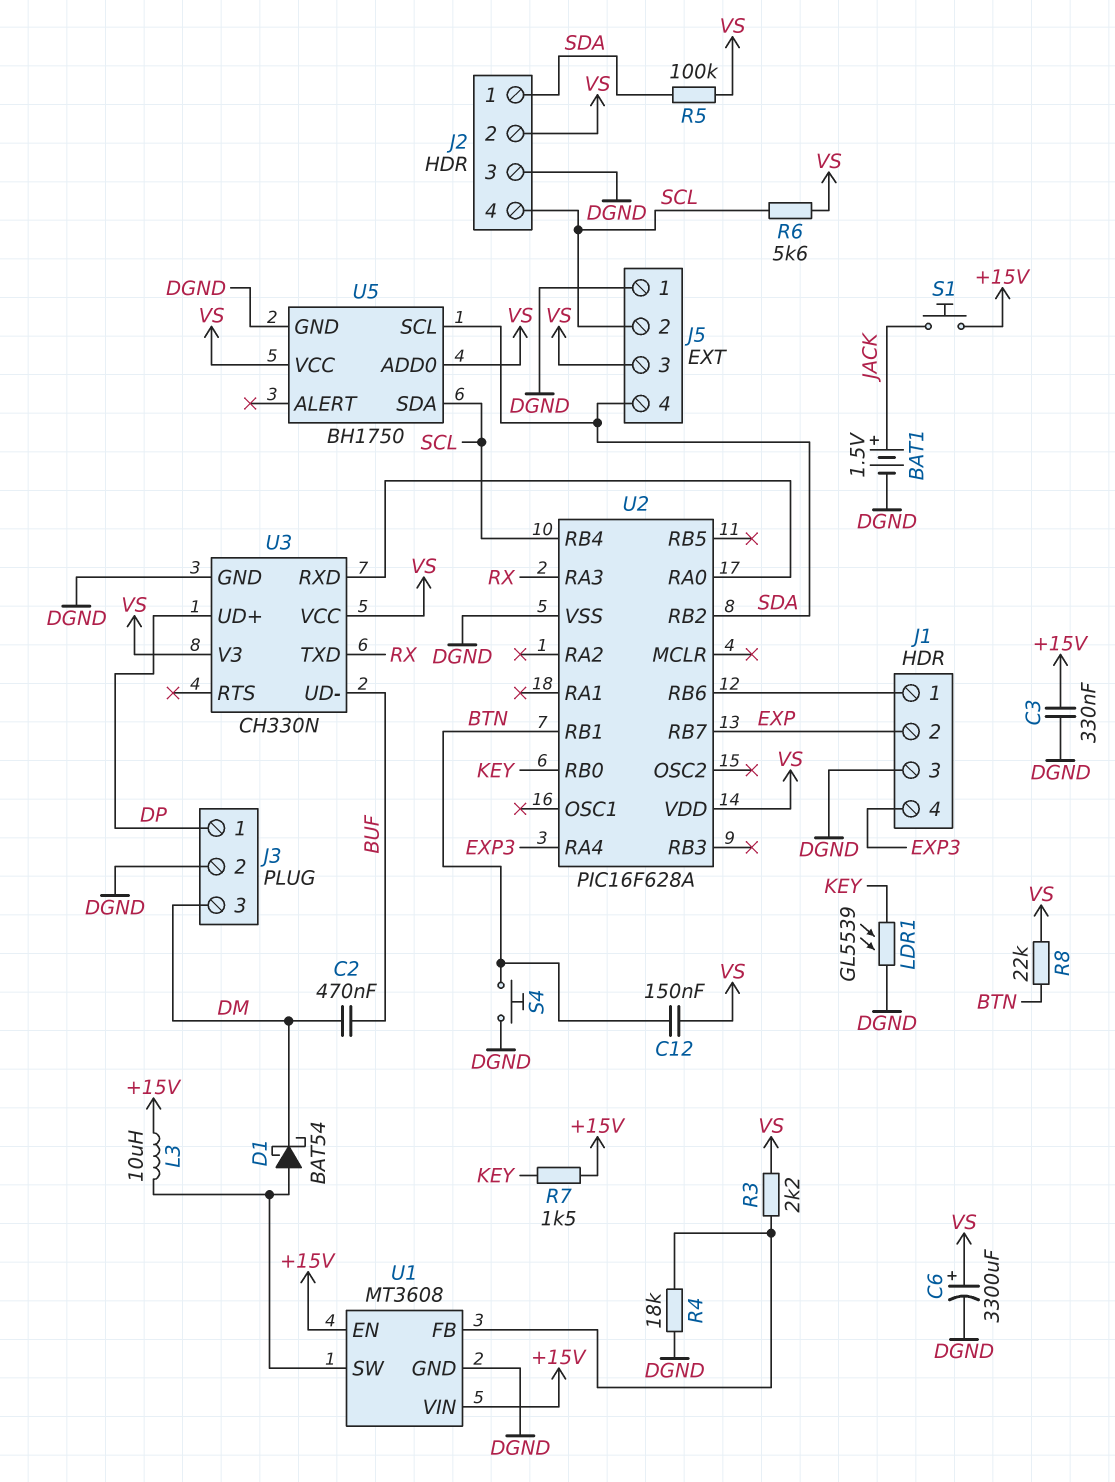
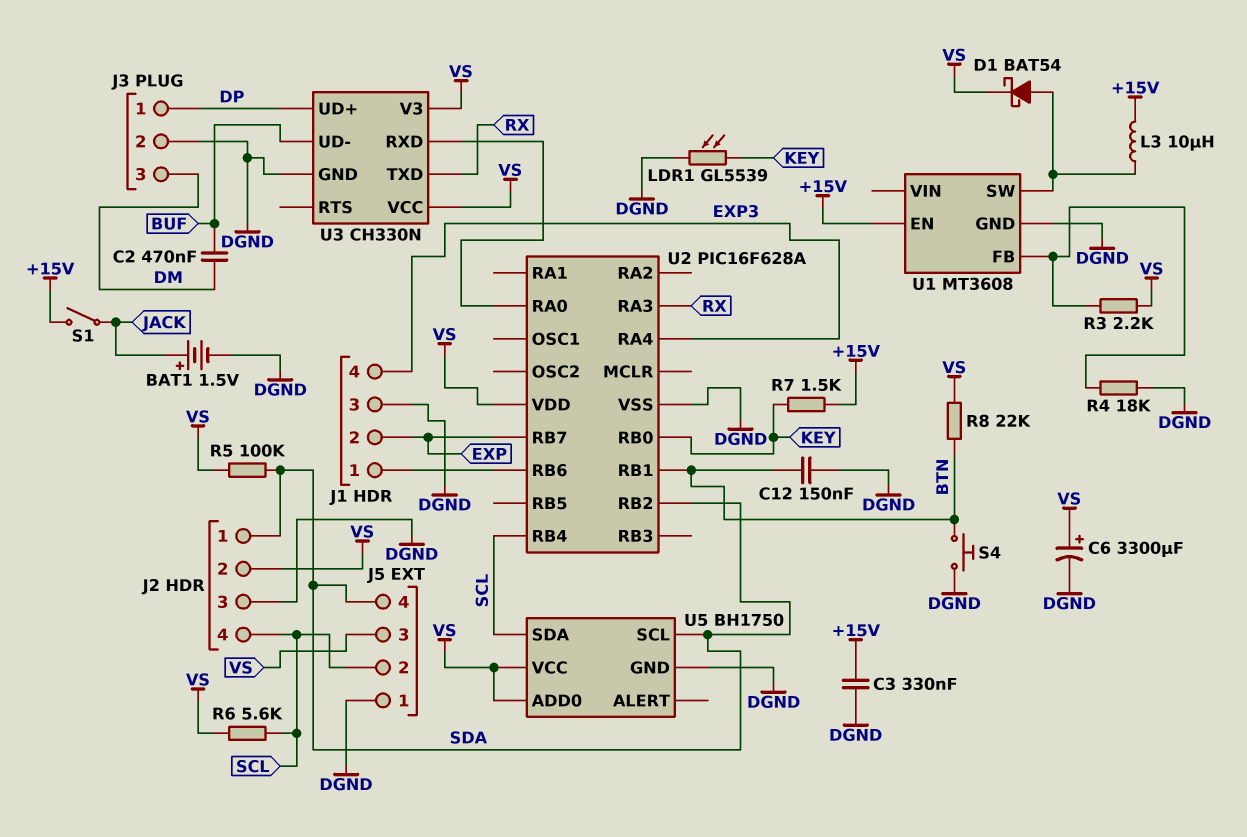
C12: 150nF (BTN, VS) -> 150nF (BTN, DGND)
D1: schottky BAT54 (A U1/SW, K DM) -> schottky BAT54 (A U1/SW, K VS)
S1: button (+15V, JACK) -> switch (+15V, JACK)
U1 pin VIN: +15V -> none

